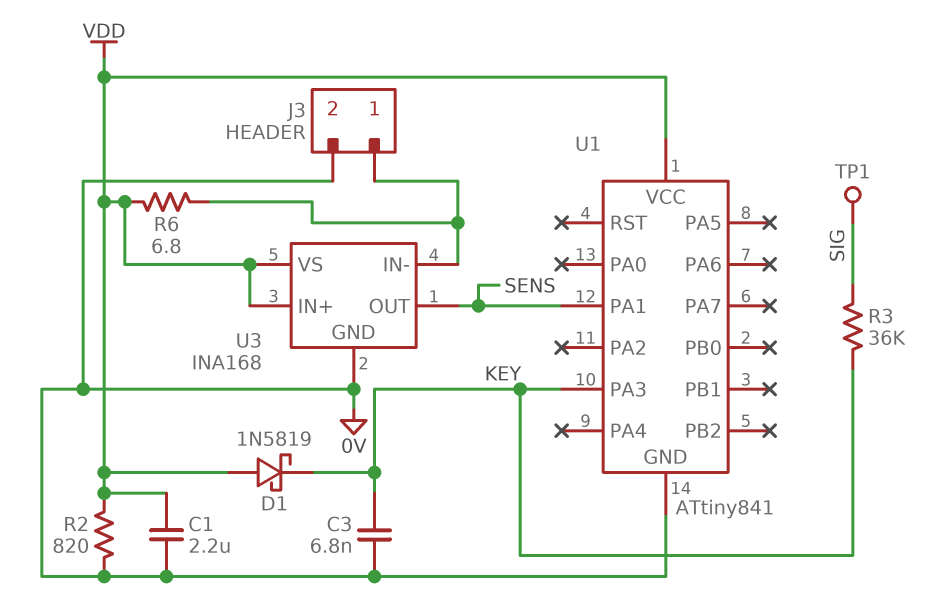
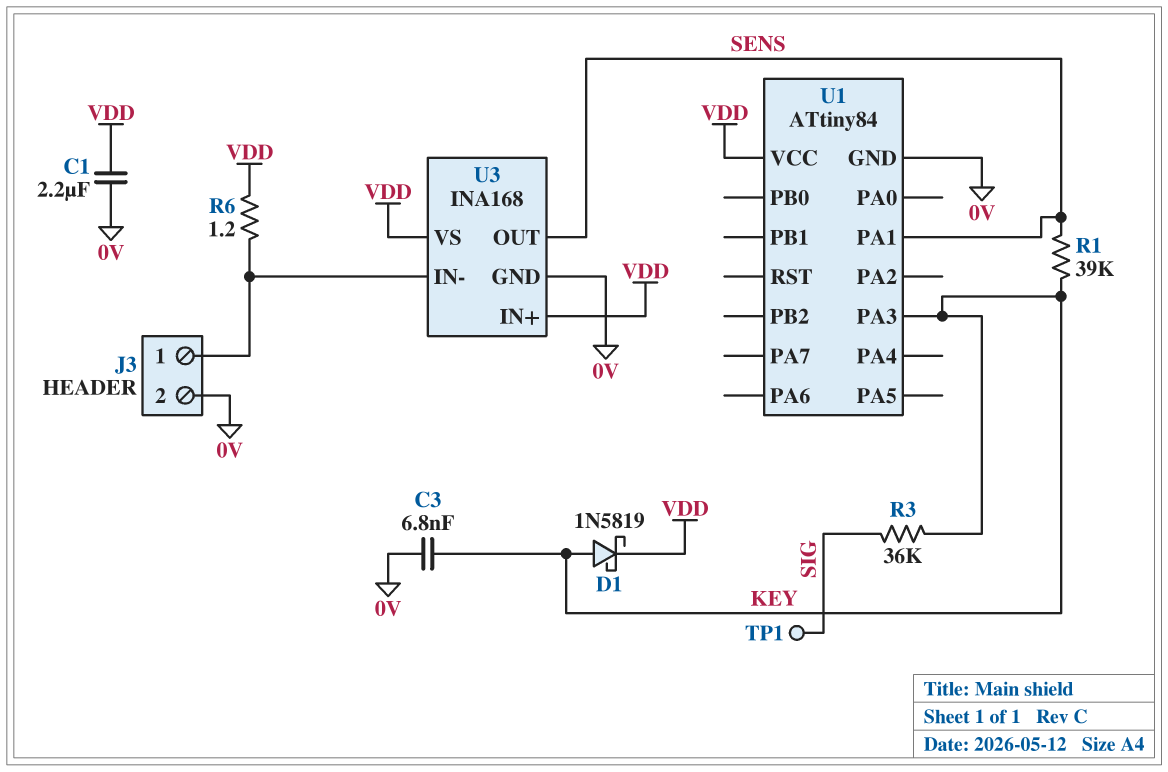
D1: schottky 1N5819 (A VDD, K KEY) -> schottky 1N5819 (A KEY, K VDD)
R1: none -> 39k (KEY, SENS)
R2: 820 (0V, VDD) -> none
R6: 6.8 (J3/1, VDD) -> 1.2 (J3/1, VDD)
U1: ATtiny841 -> ATtiny84

